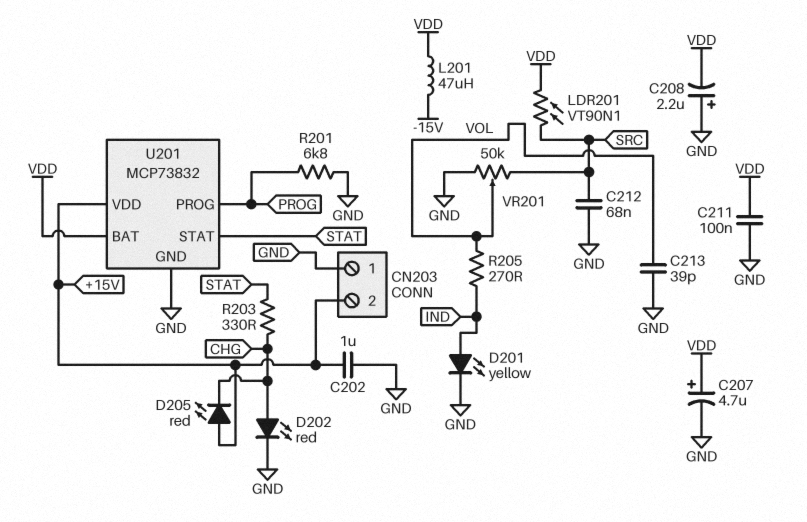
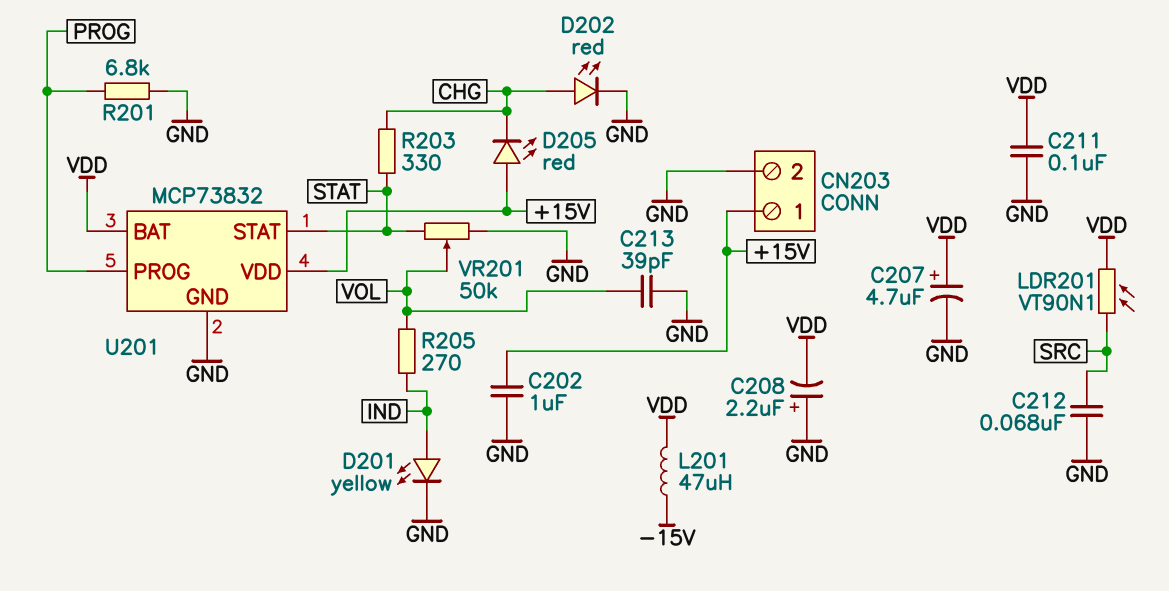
CN203 pin 1: GND -> +15V
CN203 pin 2: +15V -> GND
VR201: 50k (GND, SRC, wiper VOL) -> 50k (GND, STAT, wiper VOL)

